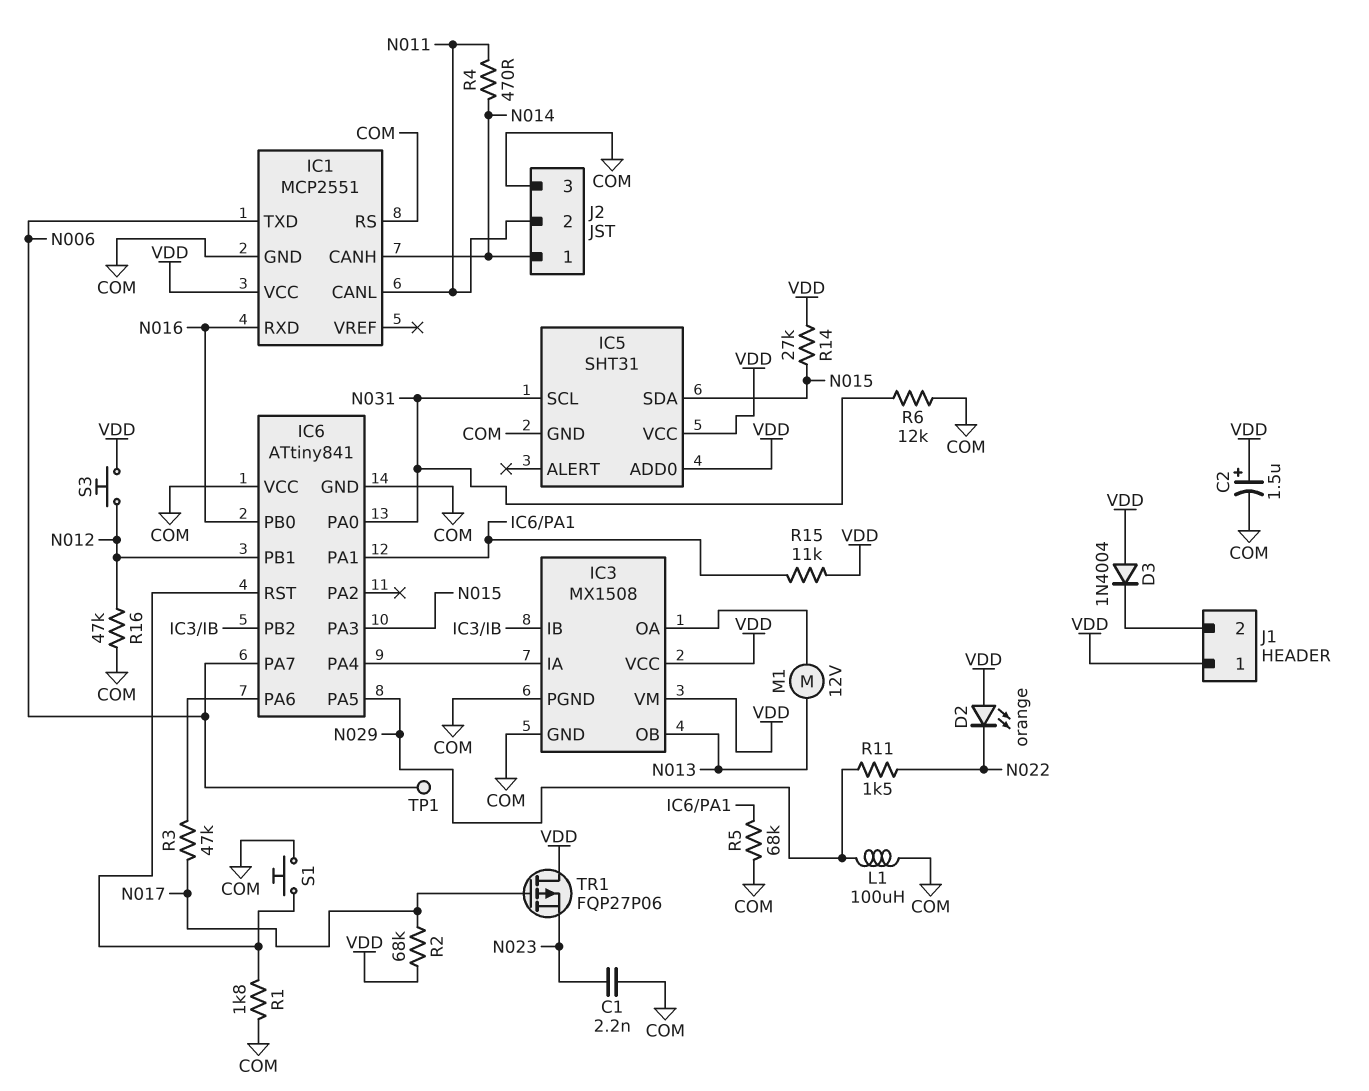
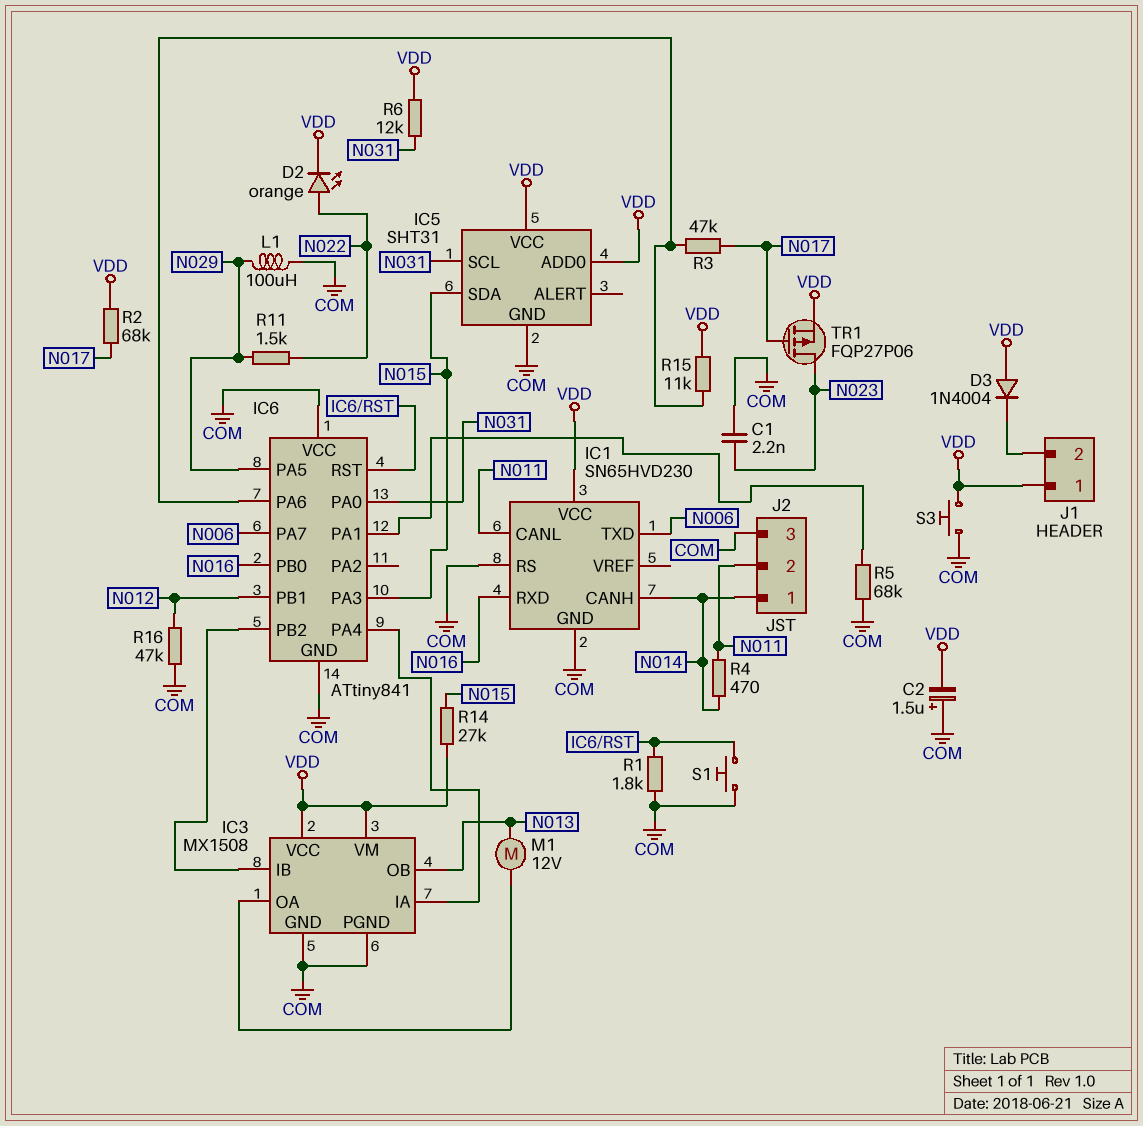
C2: 1.5uF (plus VDD, minus COM) -> 1.5uF (plus COM, minus VDD)
D2: LED orange (A VDD, K N022) -> LED orange (A N022, K VDD)
IC1: MCP2551 -> SN65HVD230
R6: 12k (COM, N031) -> 12k (N031, VDD)
R15: 11k (IC6/PA1, VDD) -> 11k (IC6/PA6, VDD)
S3: button (N012, VDD) -> button (COM, VDD)
TP1: test point (N006) -> none
TR1: PMOS FQP27P06 (G N017, D VDD, S N023) -> PMOS FQP27P06 (G N017, D N023, S VDD)

